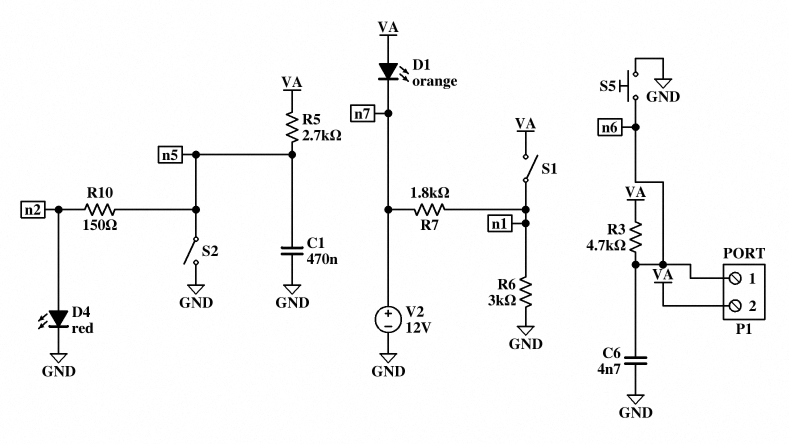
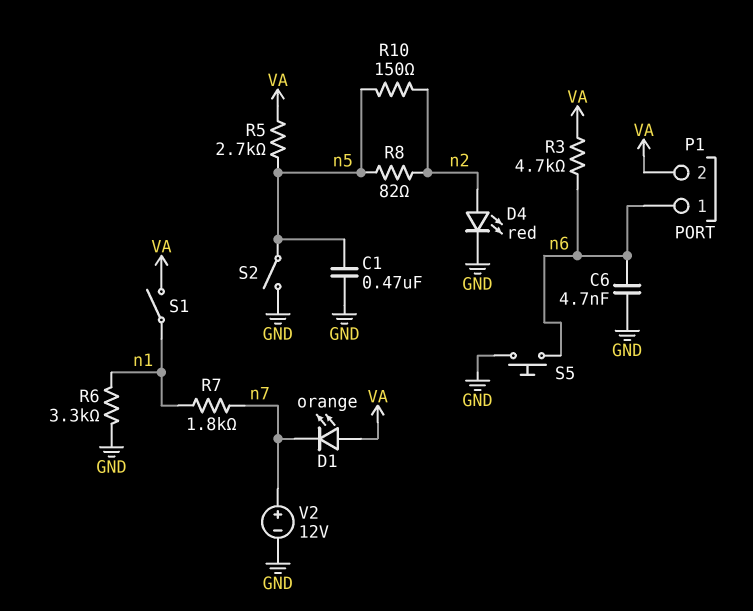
R6: 3k (GND, n1) -> 3.3k (GND, n1)
R8: none -> 82 (n2, n5)

